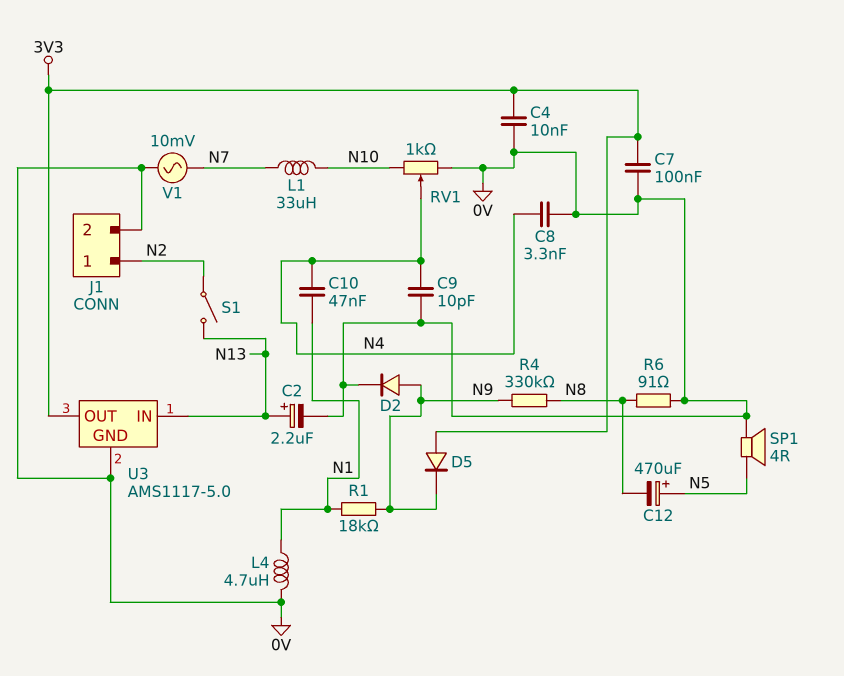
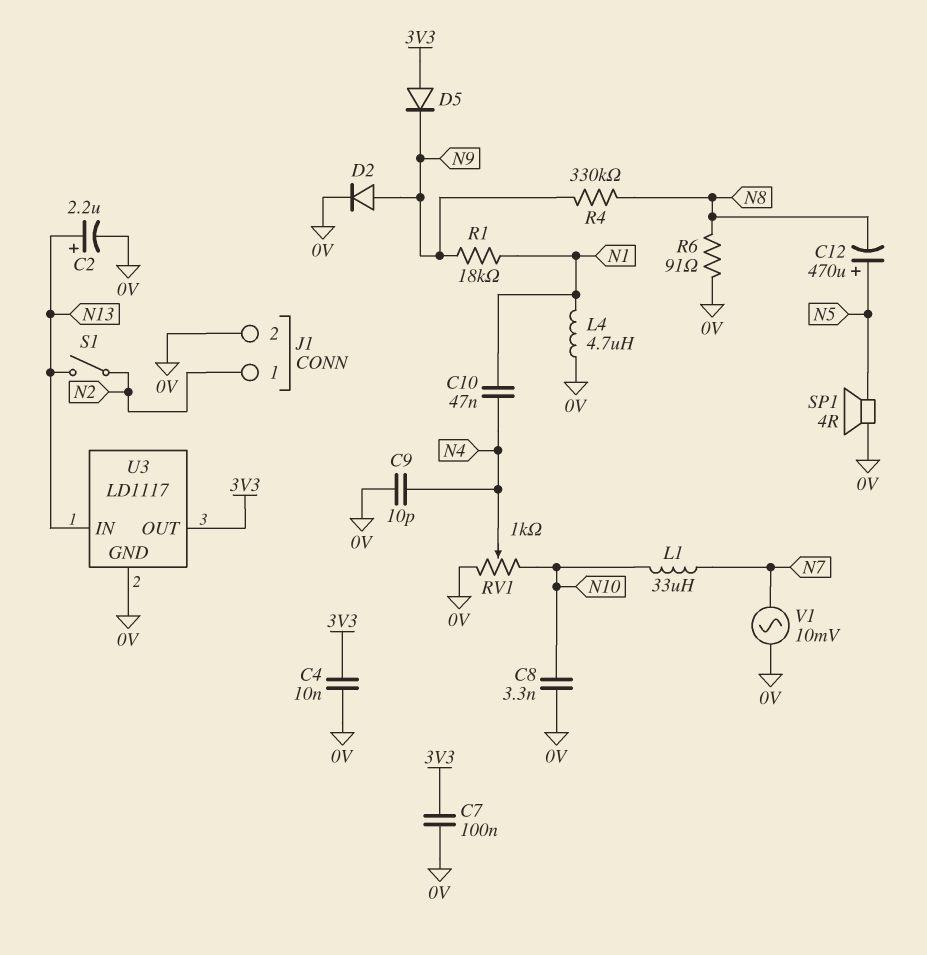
C8: 3.3nF (0V, N4) -> 3.3nF (0V, N10)
U3: AMS1117-5.0 -> LD1117

